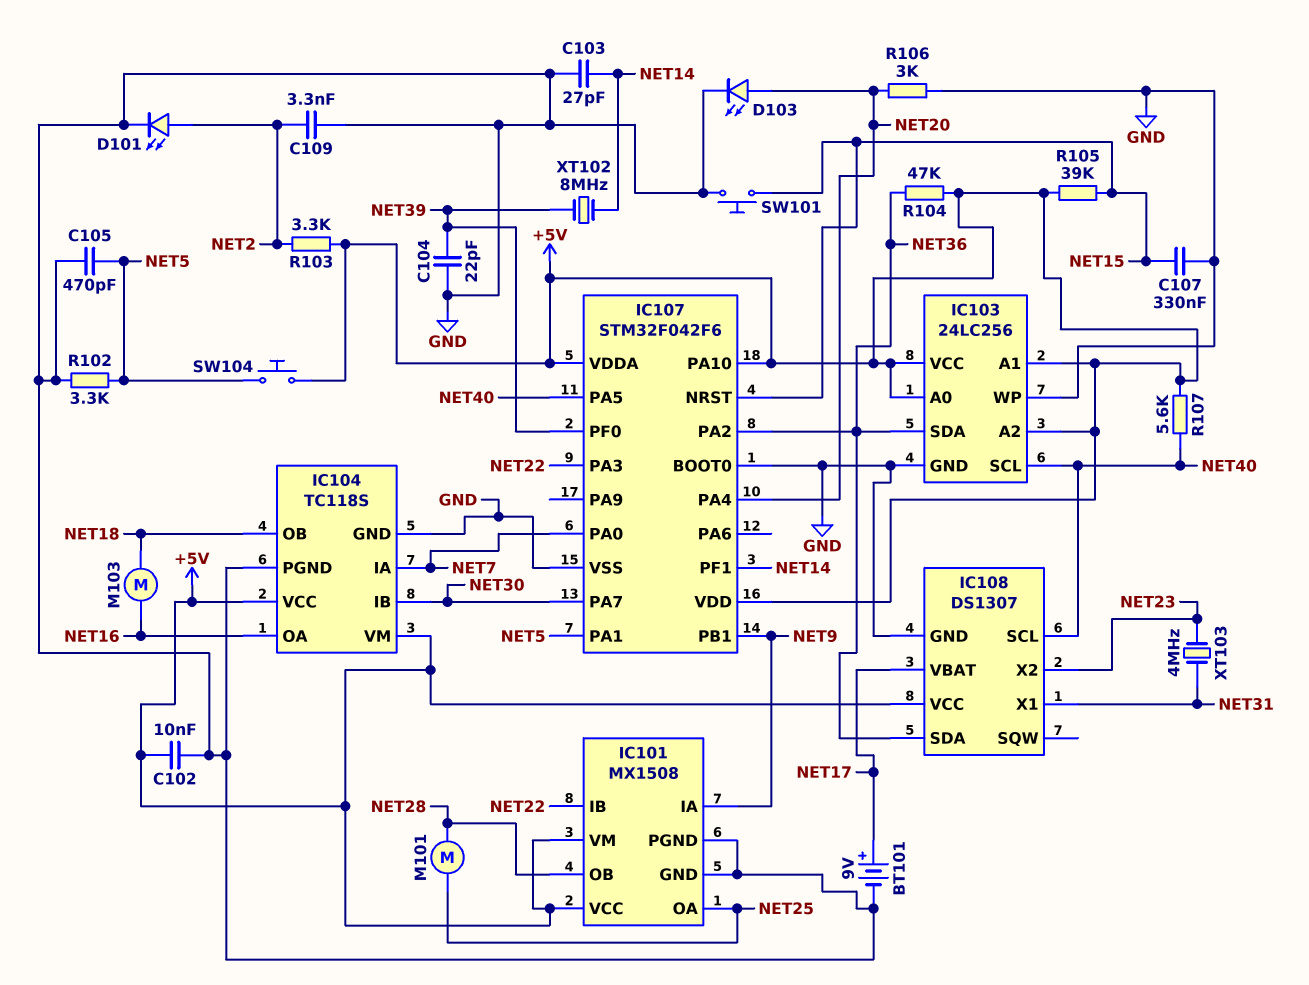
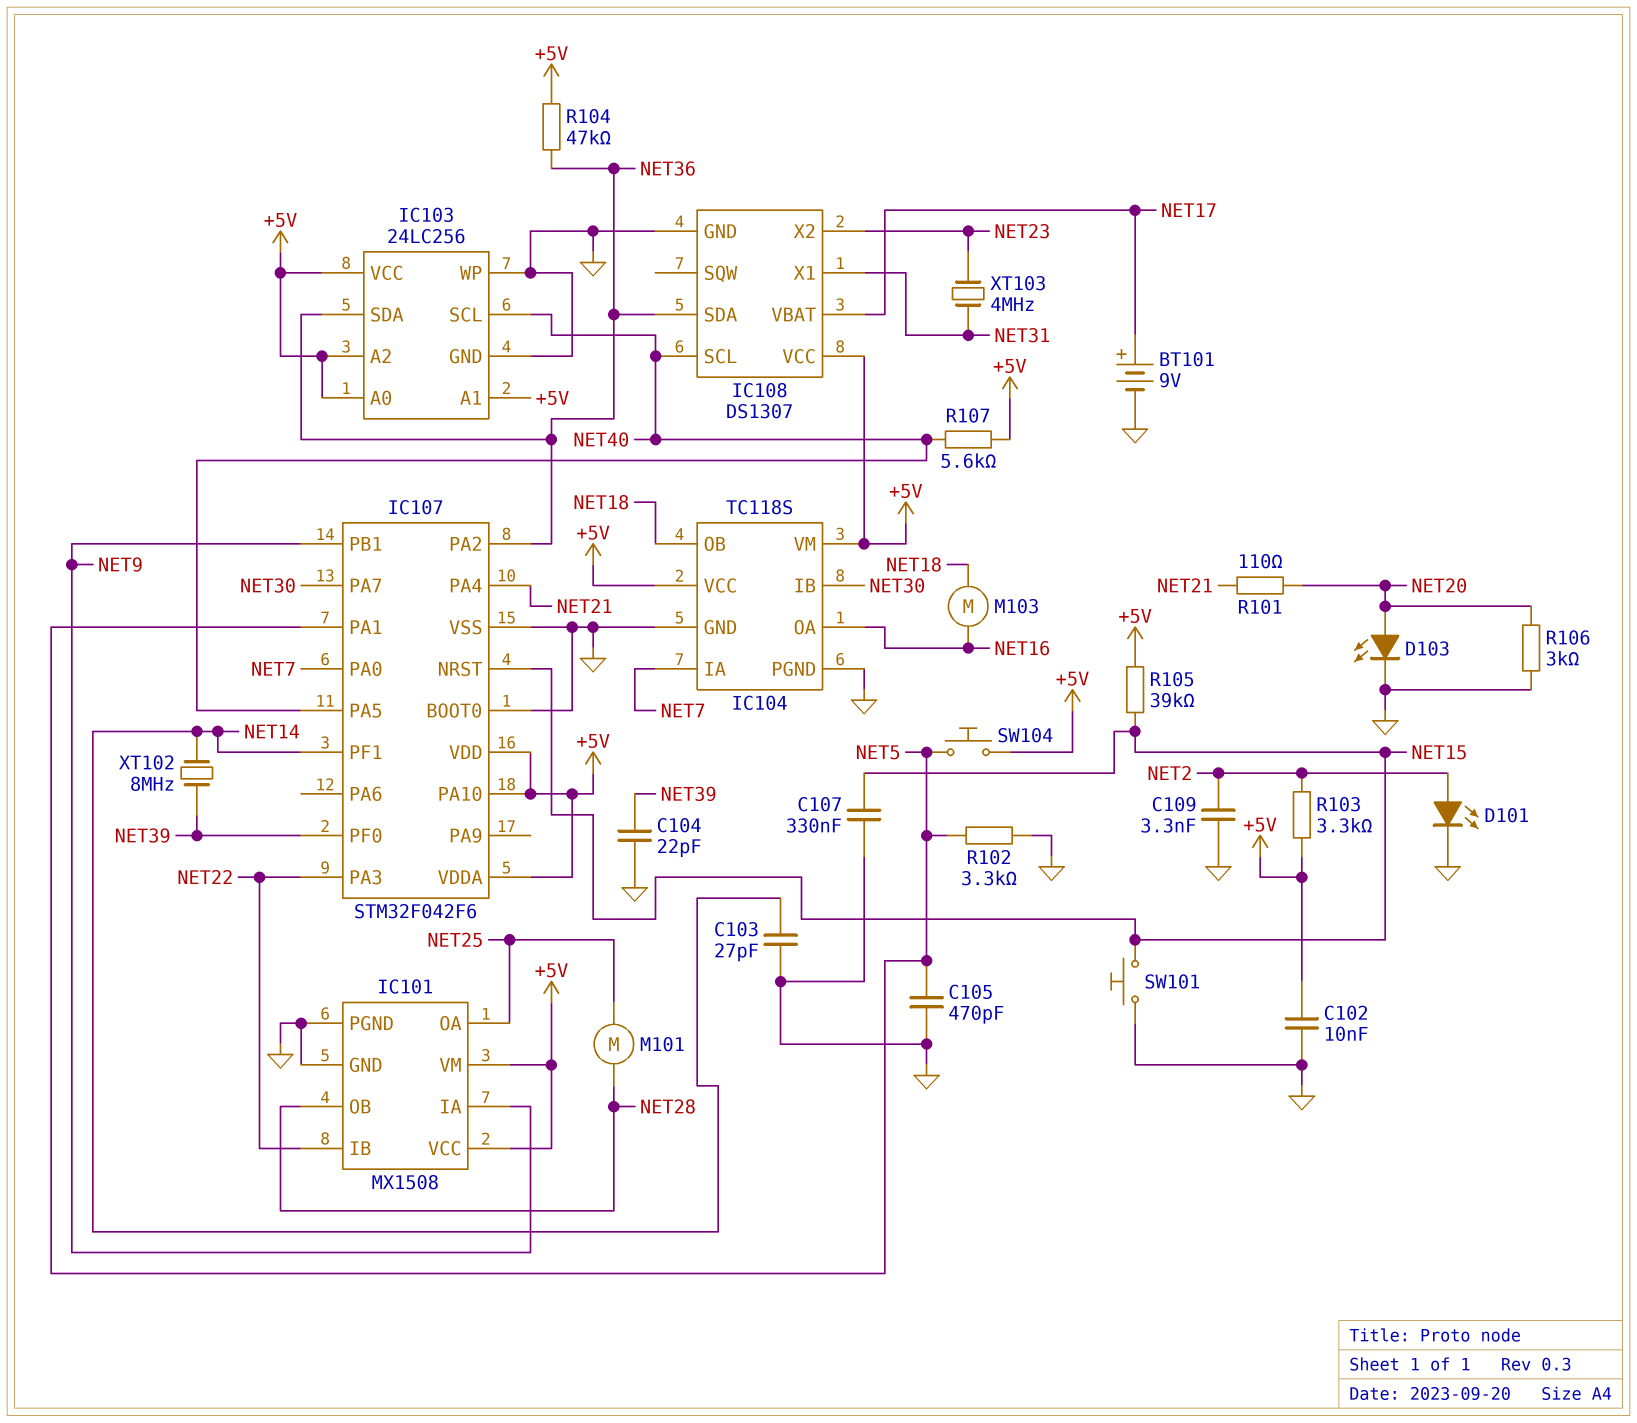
IC107 pin PA4: NET20 -> NET21
R101: none -> 110 (NET20, NET21)

